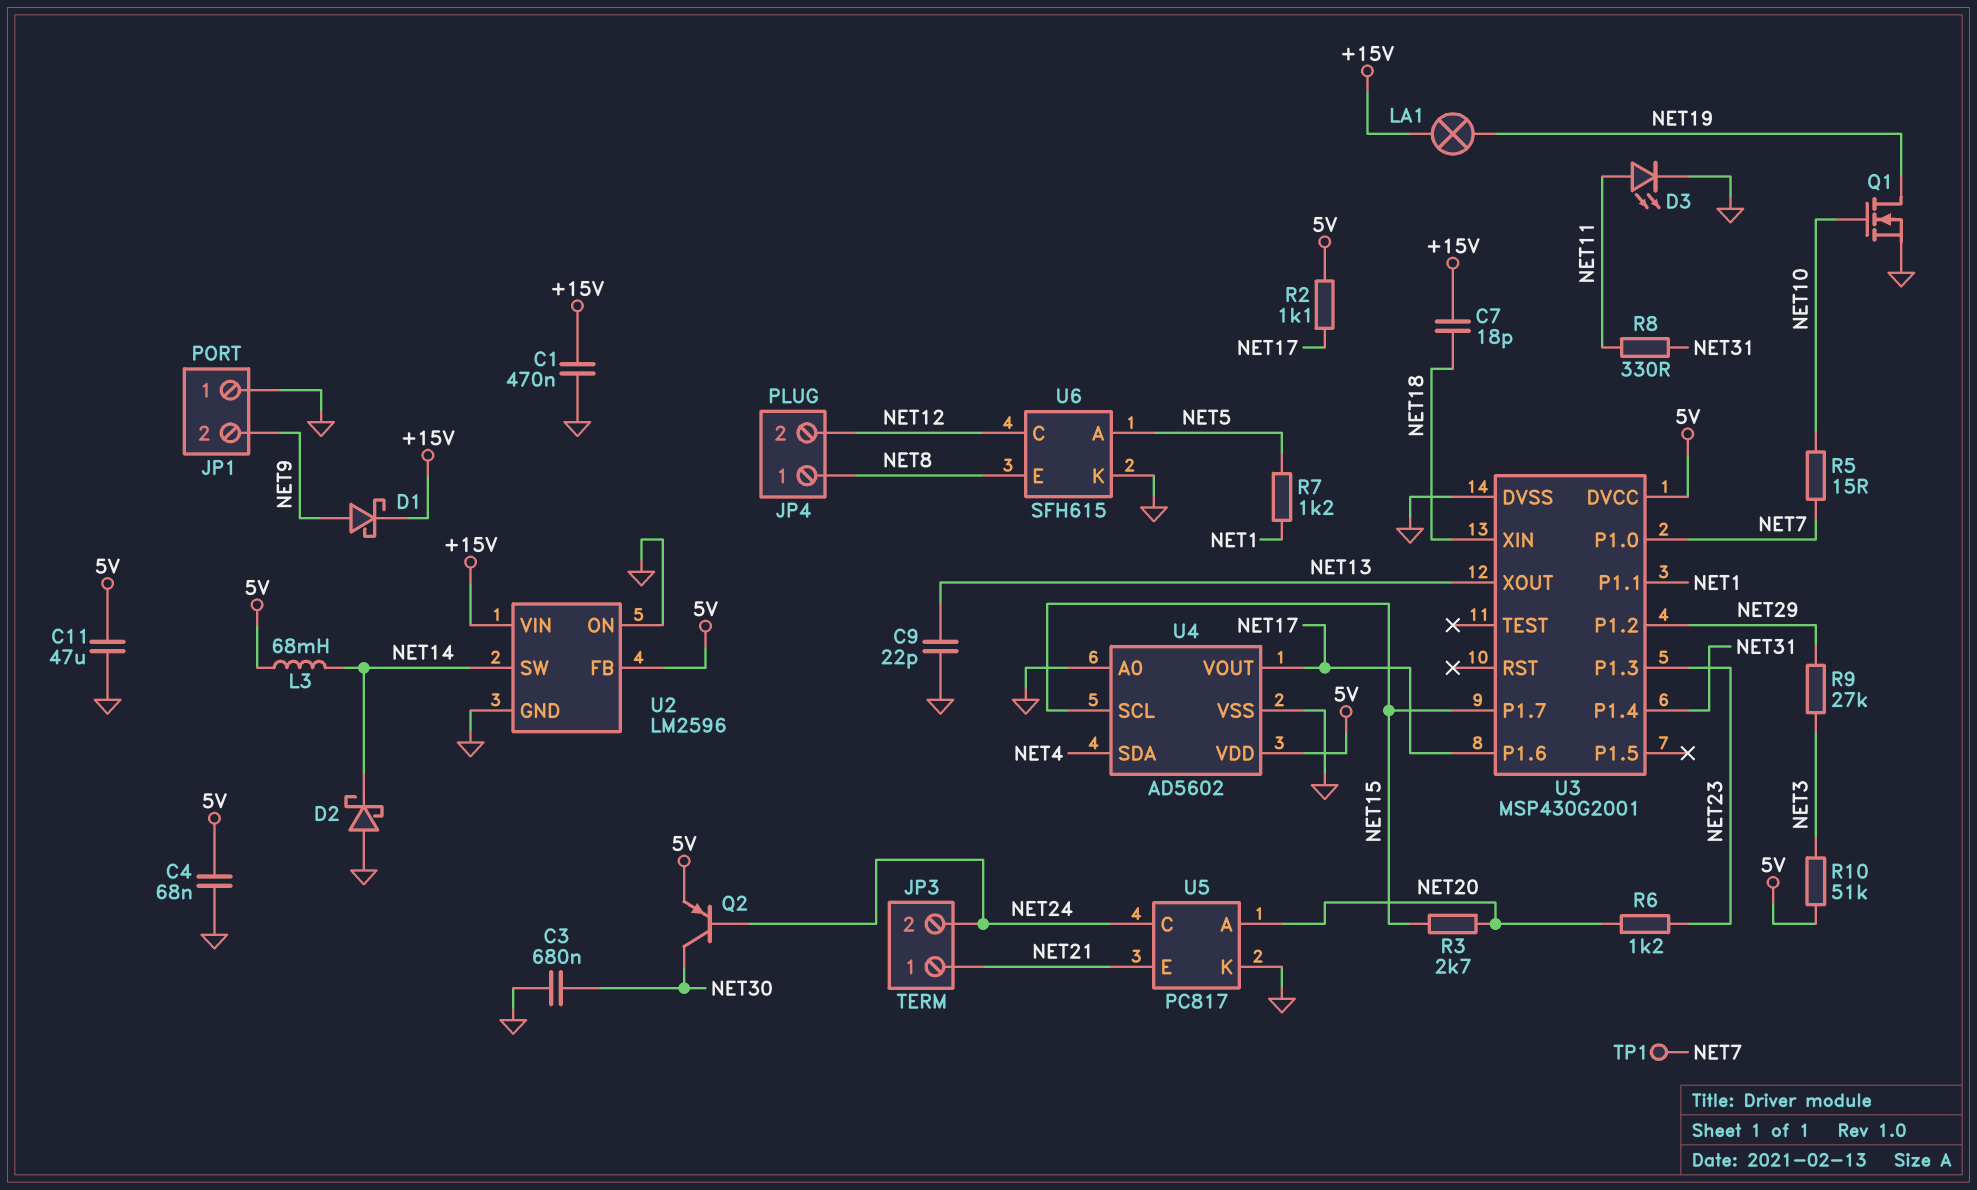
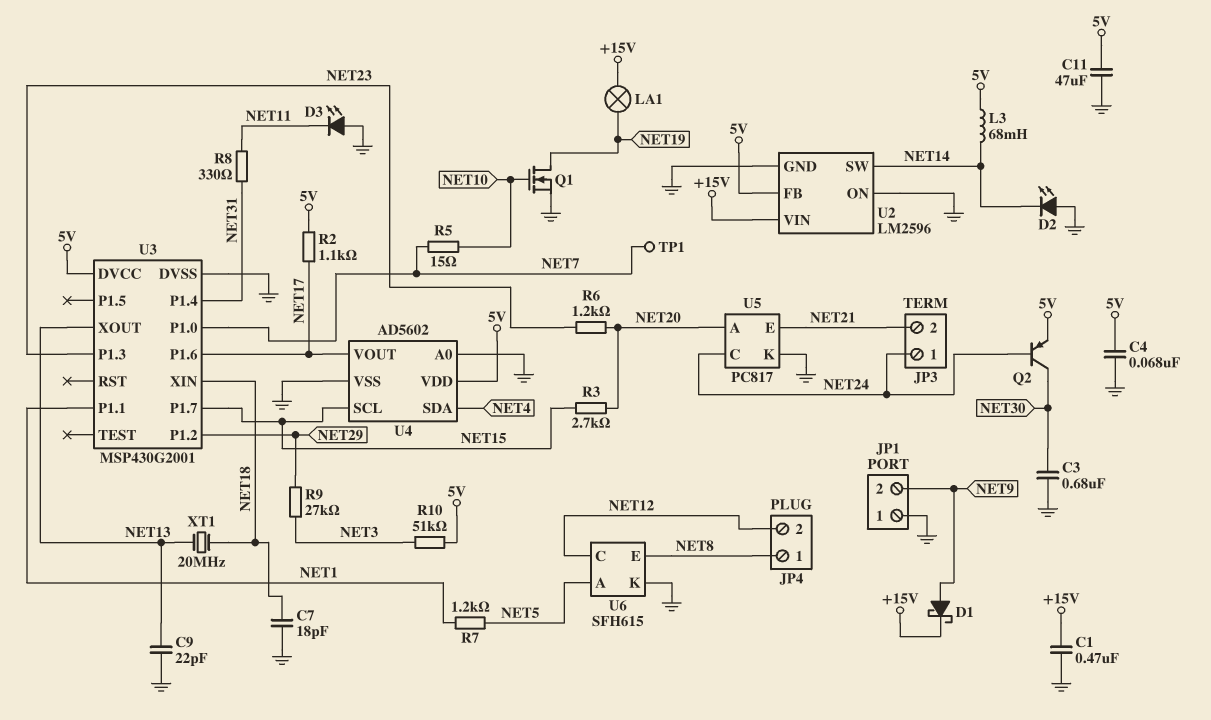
C7: 18pF (+15V, NET18) -> 18pF (GND, NET18)
D2: schottky (A GND, K NET14) -> LED (A GND, K NET14)
D3: LED (A NET11, K GND) -> LED (A GND, K NET11)
JP3 pin 1: NET21 -> NET24
JP3 pin 2: NET24 -> NET21
XT1: none -> 20MHz (NET13, NET18)

